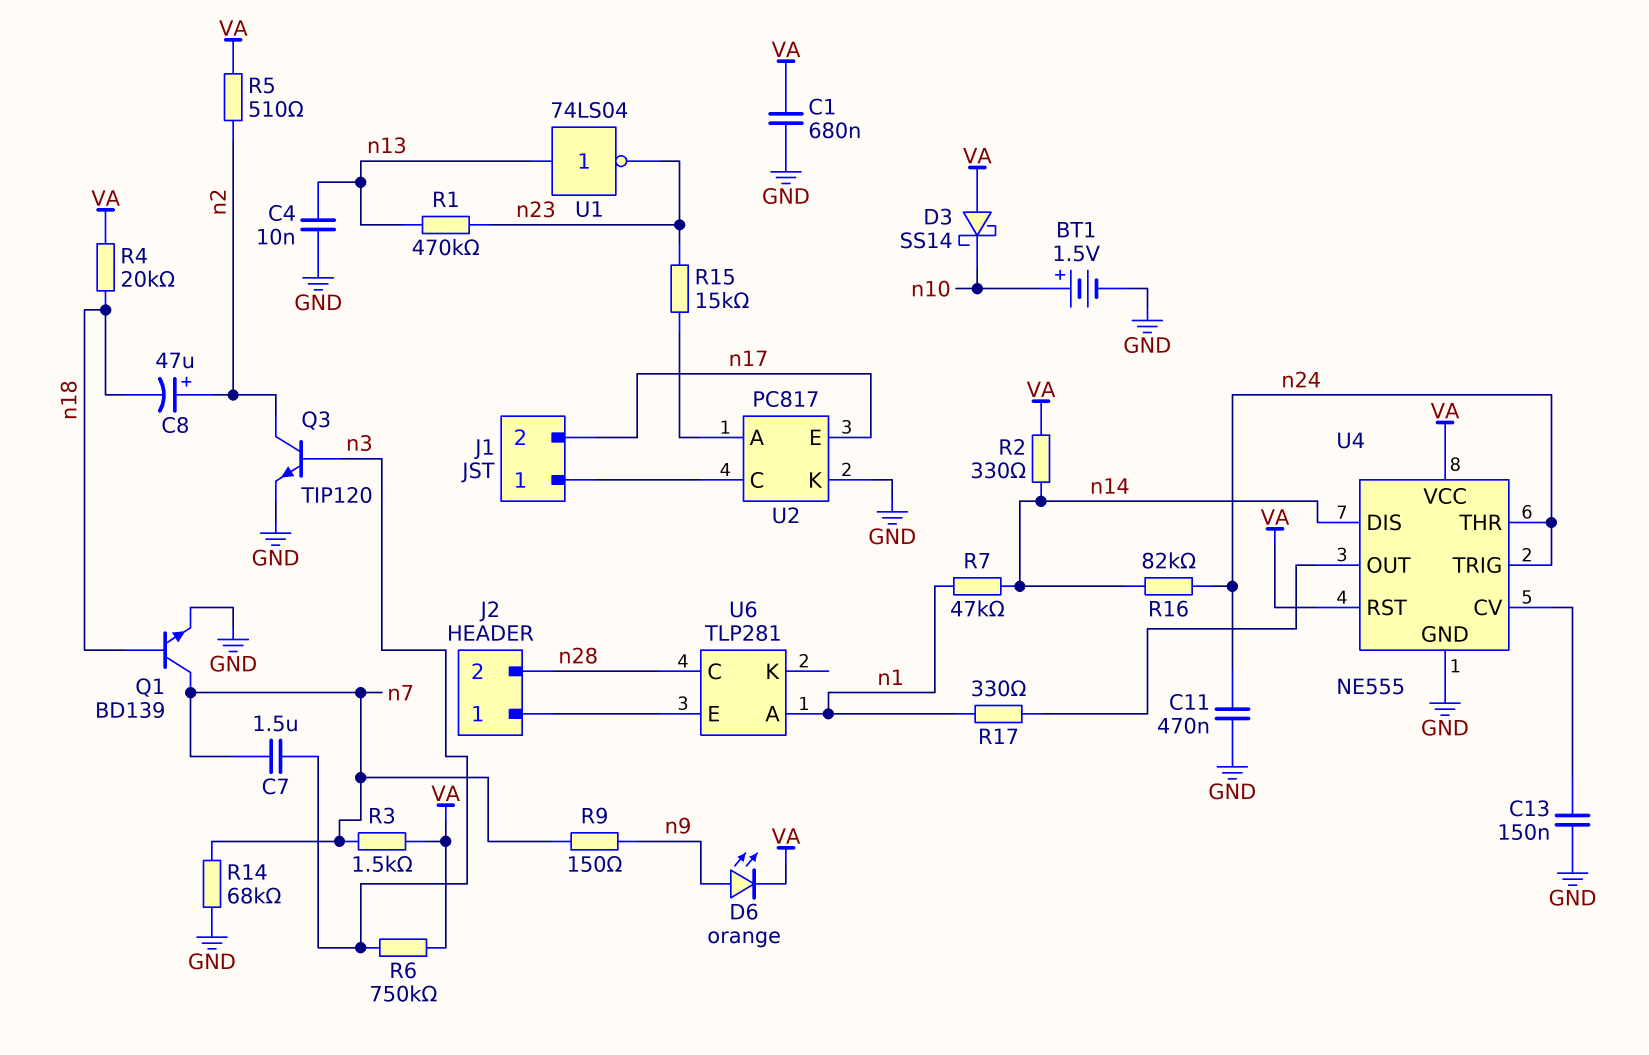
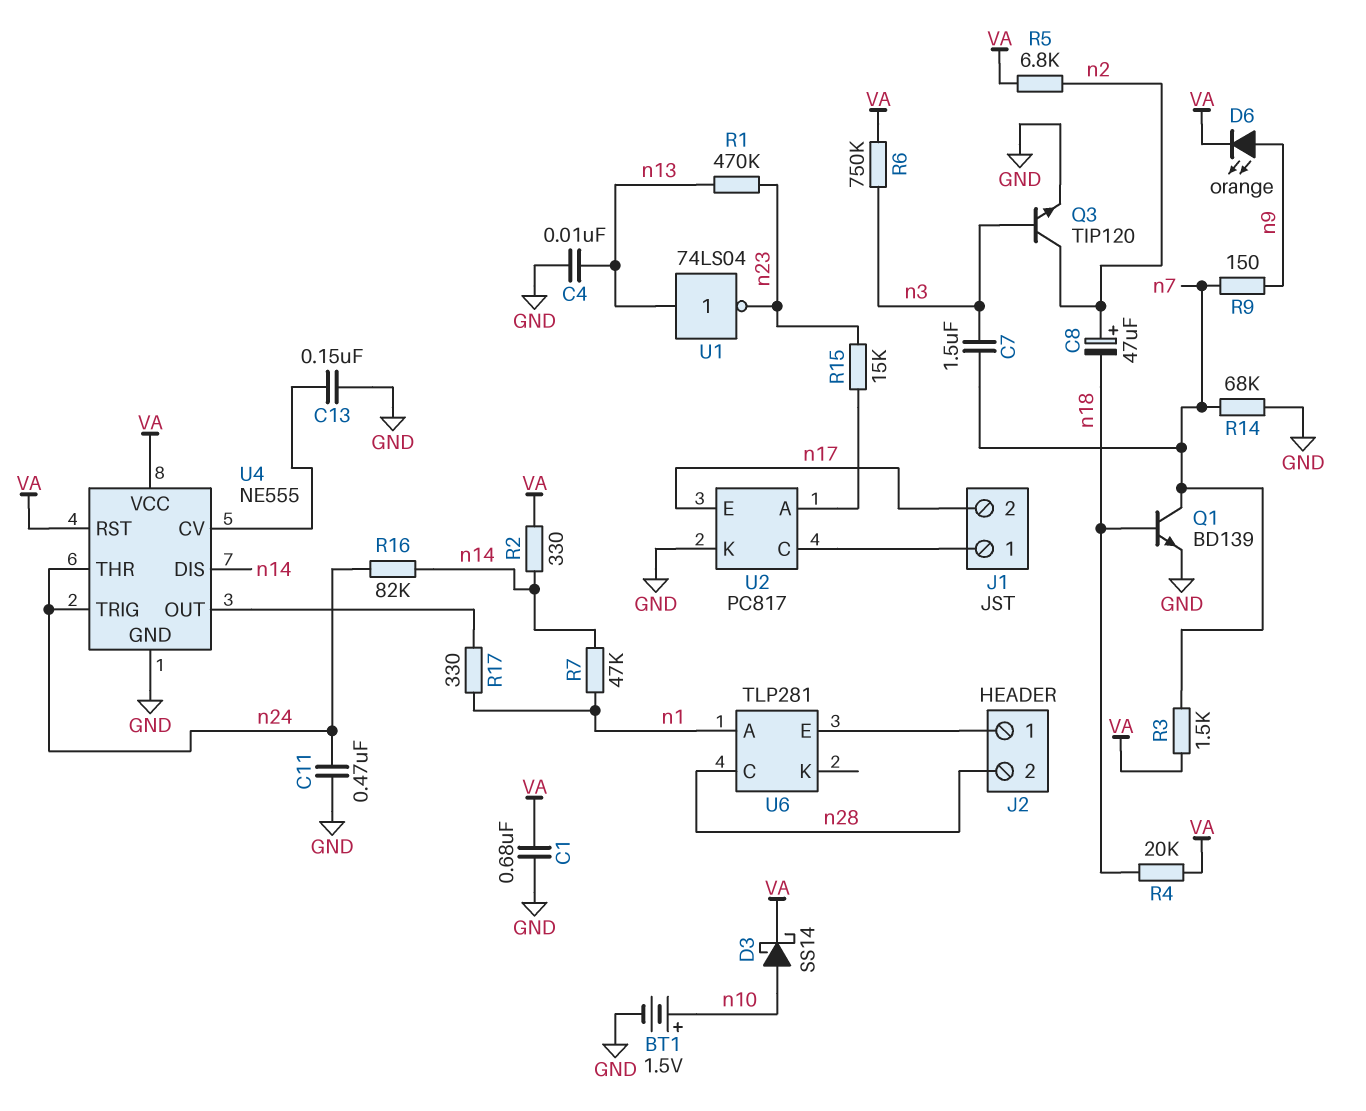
D3: schottky SS14 (A VA, K n10) -> schottky SS14 (A n10, K VA)
R5: 510 (VA, n2) -> 6.8k (VA, n2)

